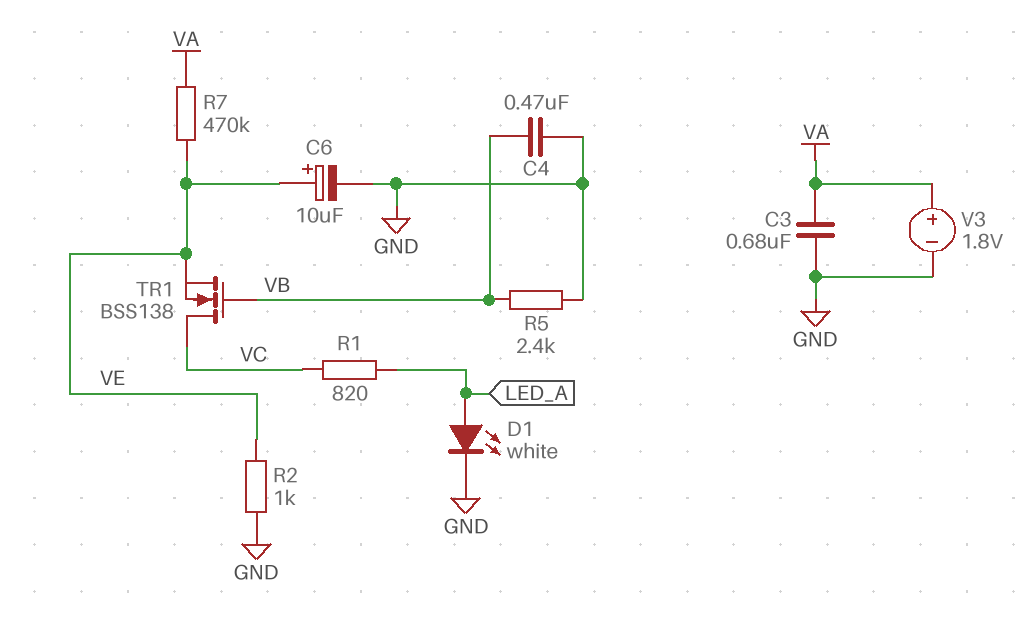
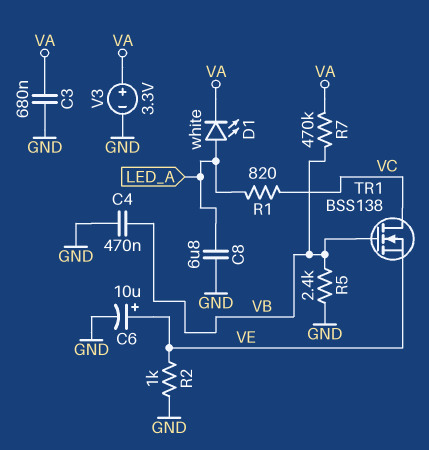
C8: none -> 6.8uF (GND, LED_A)
D1: LED white (A LED_A, K GND) -> LED white (A LED_A, K VA)
R7: 470k (VA, VE) -> 470k (VA, VB)
V3: 1.8V (plus VA, minus GND) -> 3.3V (plus VA, minus GND)

